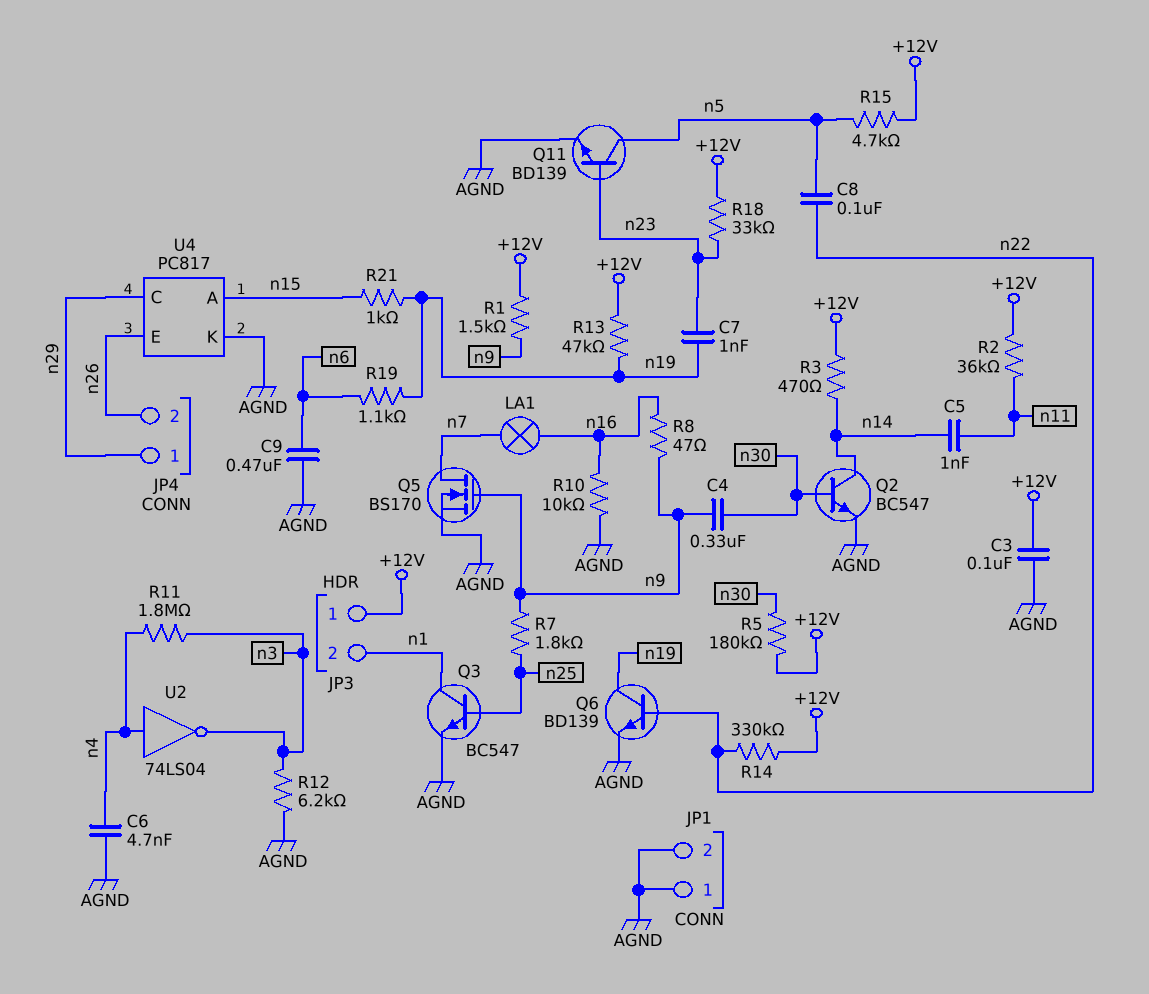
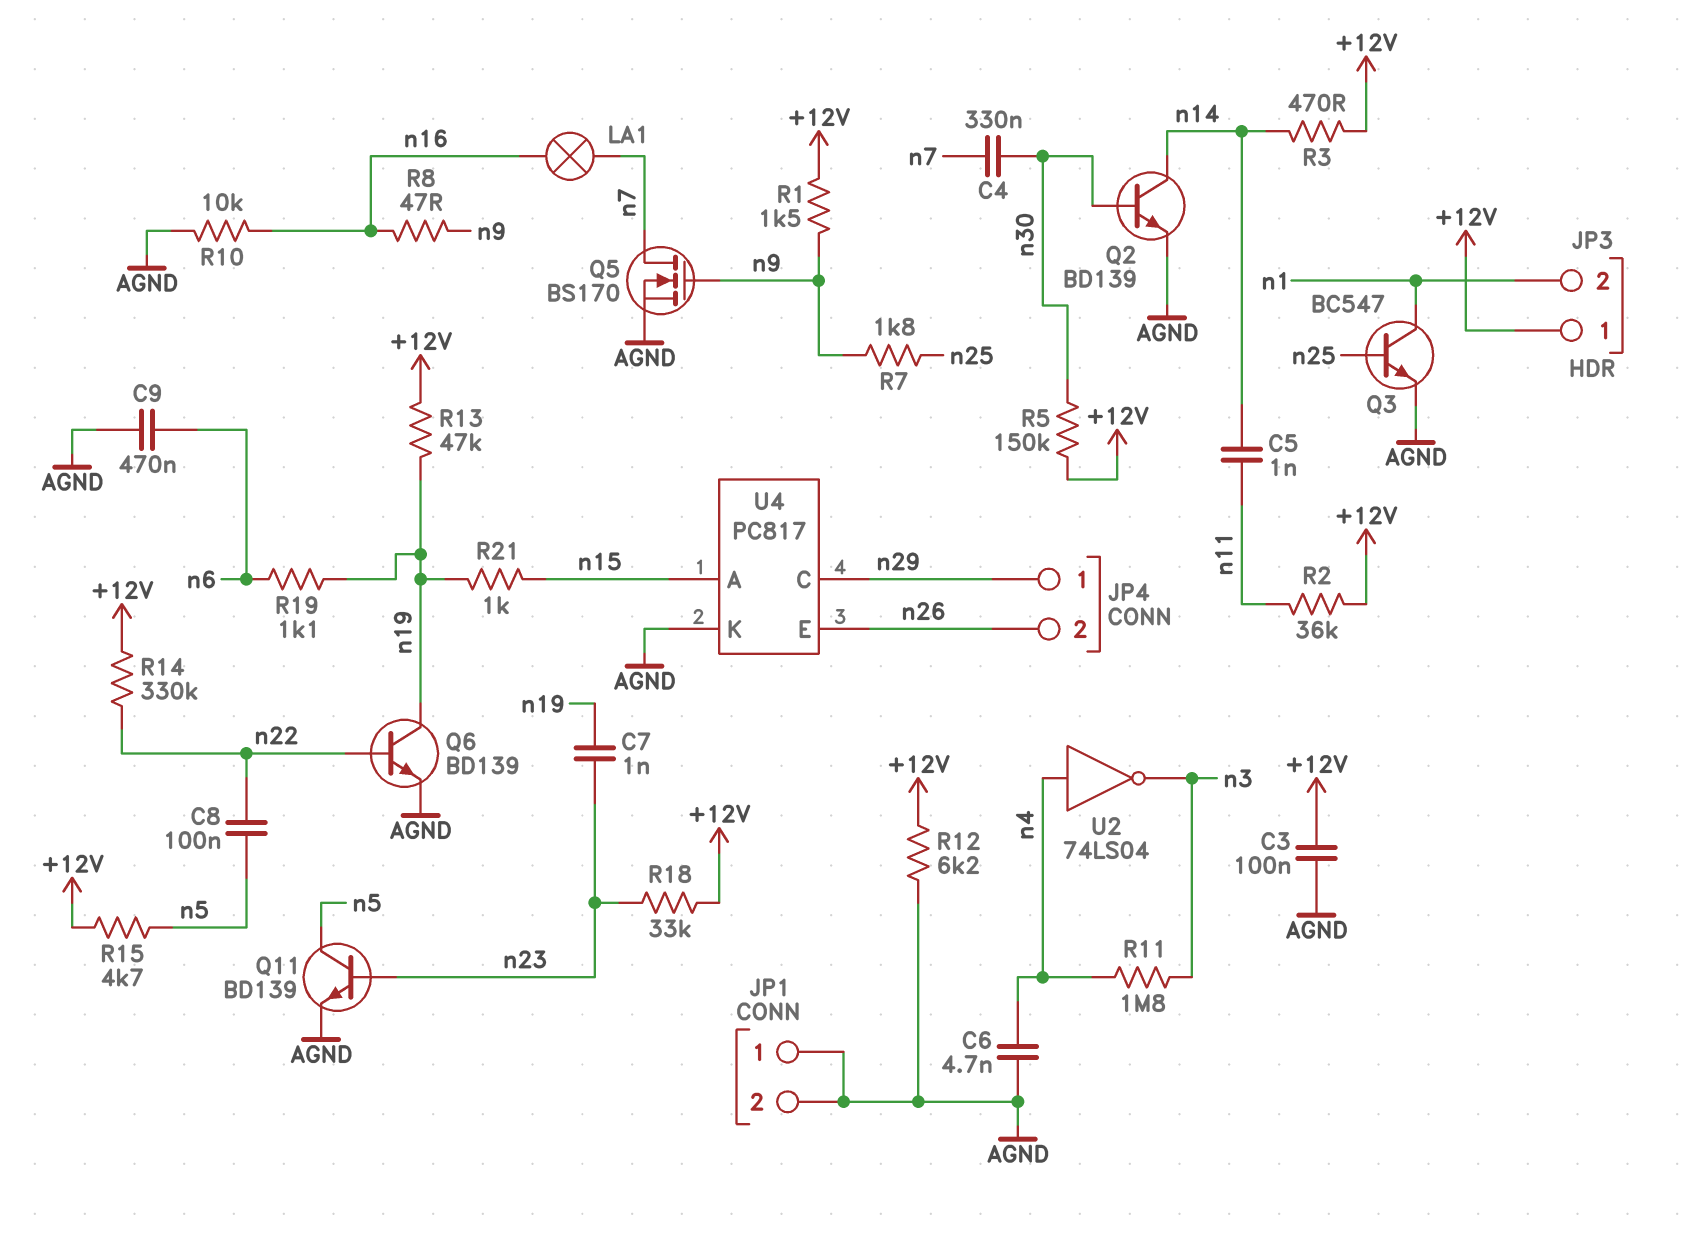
C4: 330nF (n9, n30) -> 330nF (n7, n30)
Q2: NPN BC547 (B n30, C n14, E AGND) -> NPN BD139 (B n30, C n14, E AGND)
R5: 180k (+12V, n30) -> 150k (+12V, n30)
R12: 6.2k (AGND, n3) -> 6.2k (+12V, AGND)

